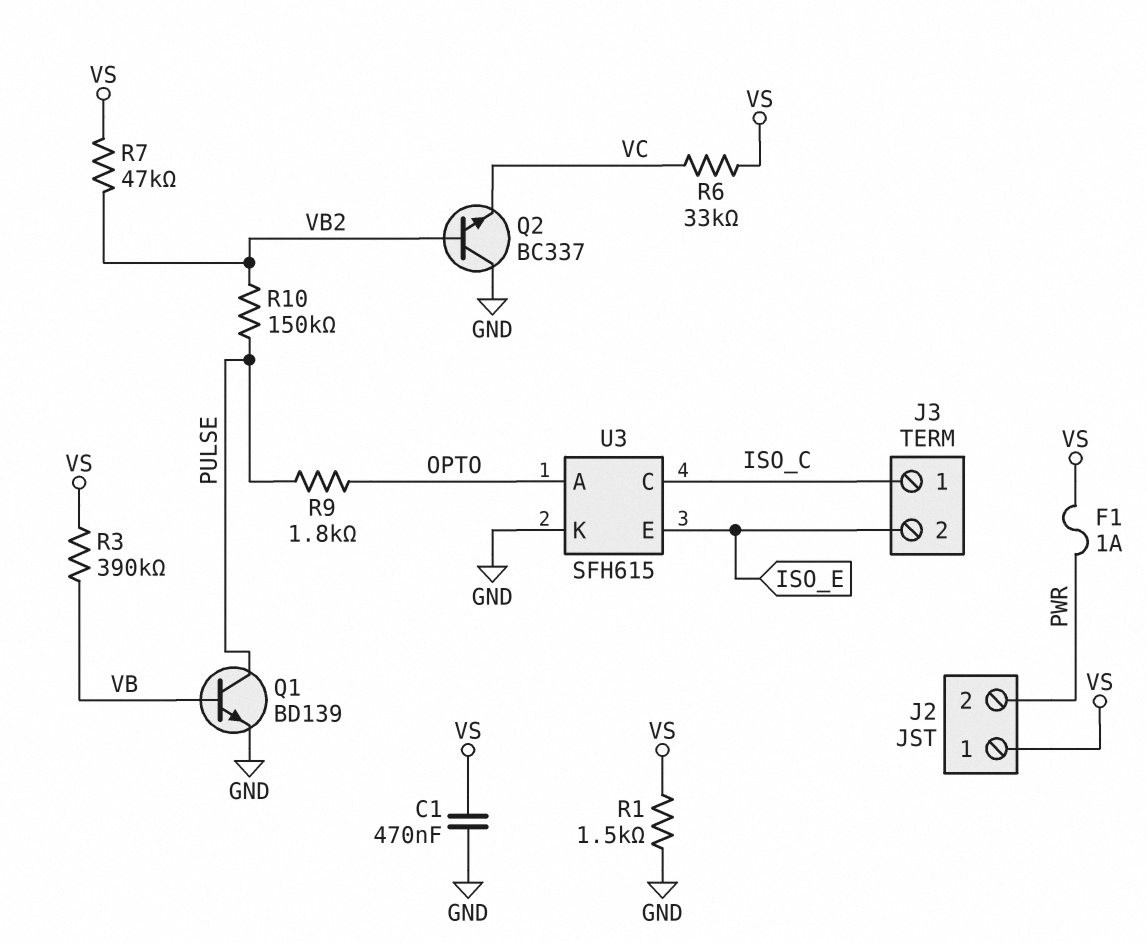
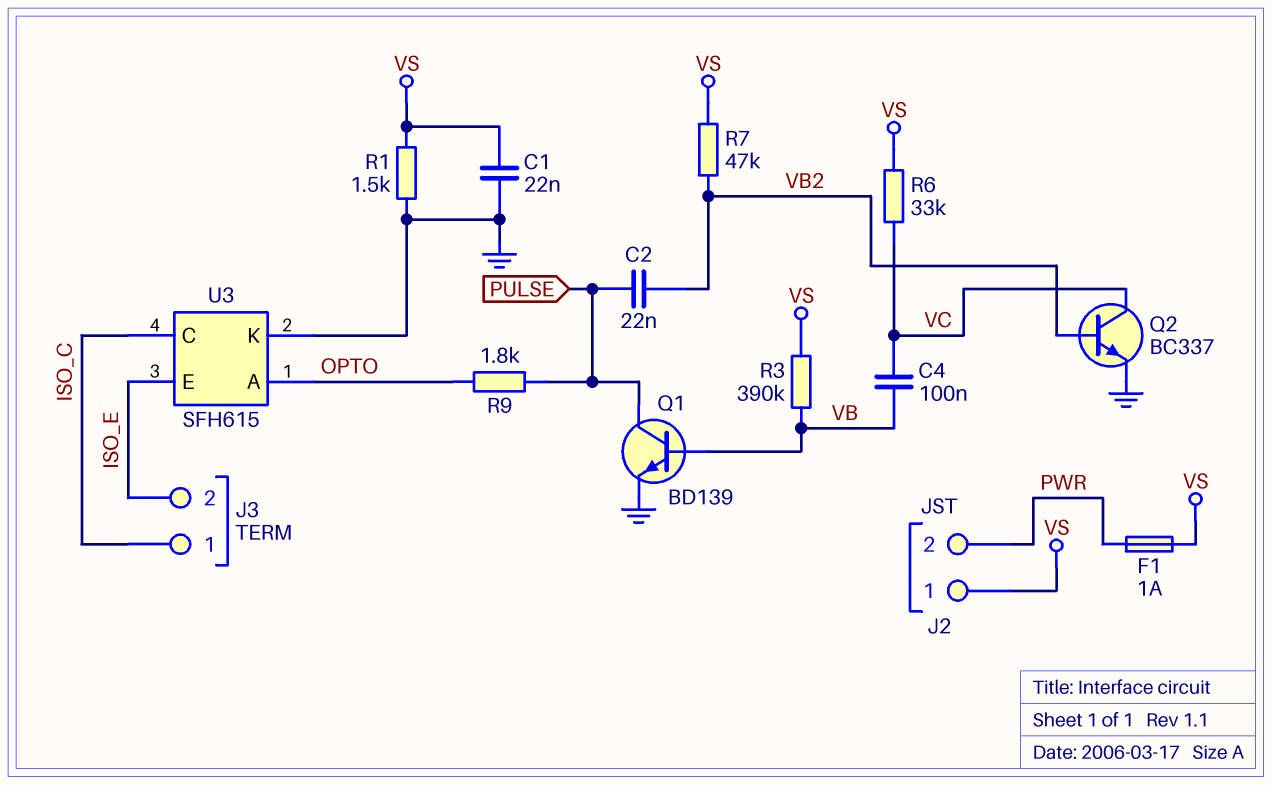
C1: 470nF (GND, VS) -> 22nF (GND, VS)
C2: none -> 22nF (PULSE, VB2)
C4: none -> 100nF (VB, VC)
Q2: NPN BC337 (B VB2, C GND, E VC) -> NPN BC337 (B VB2, C VC, E GND)
R10: 150k (PULSE, VB2) -> none

